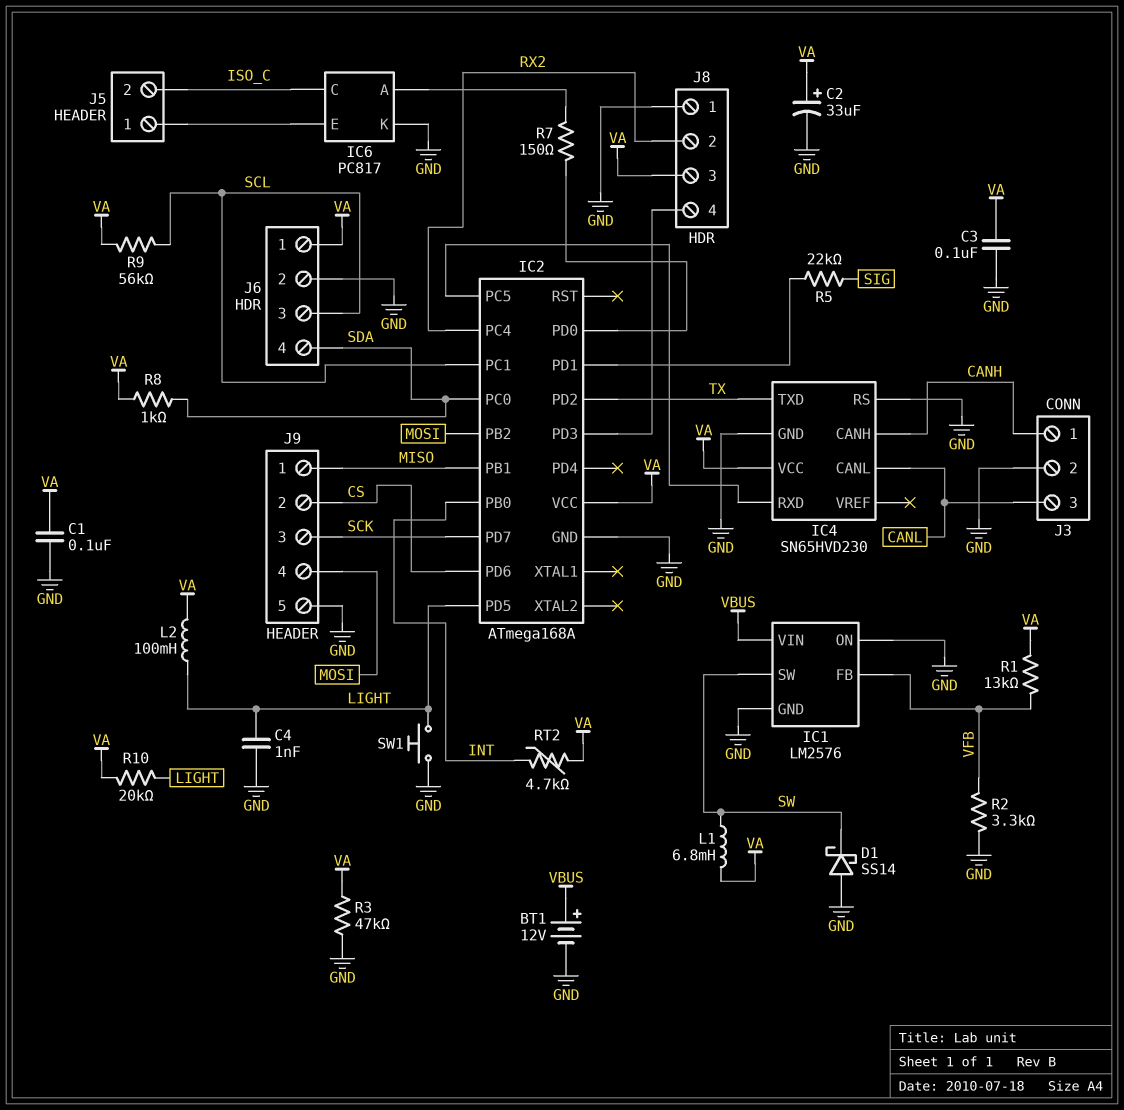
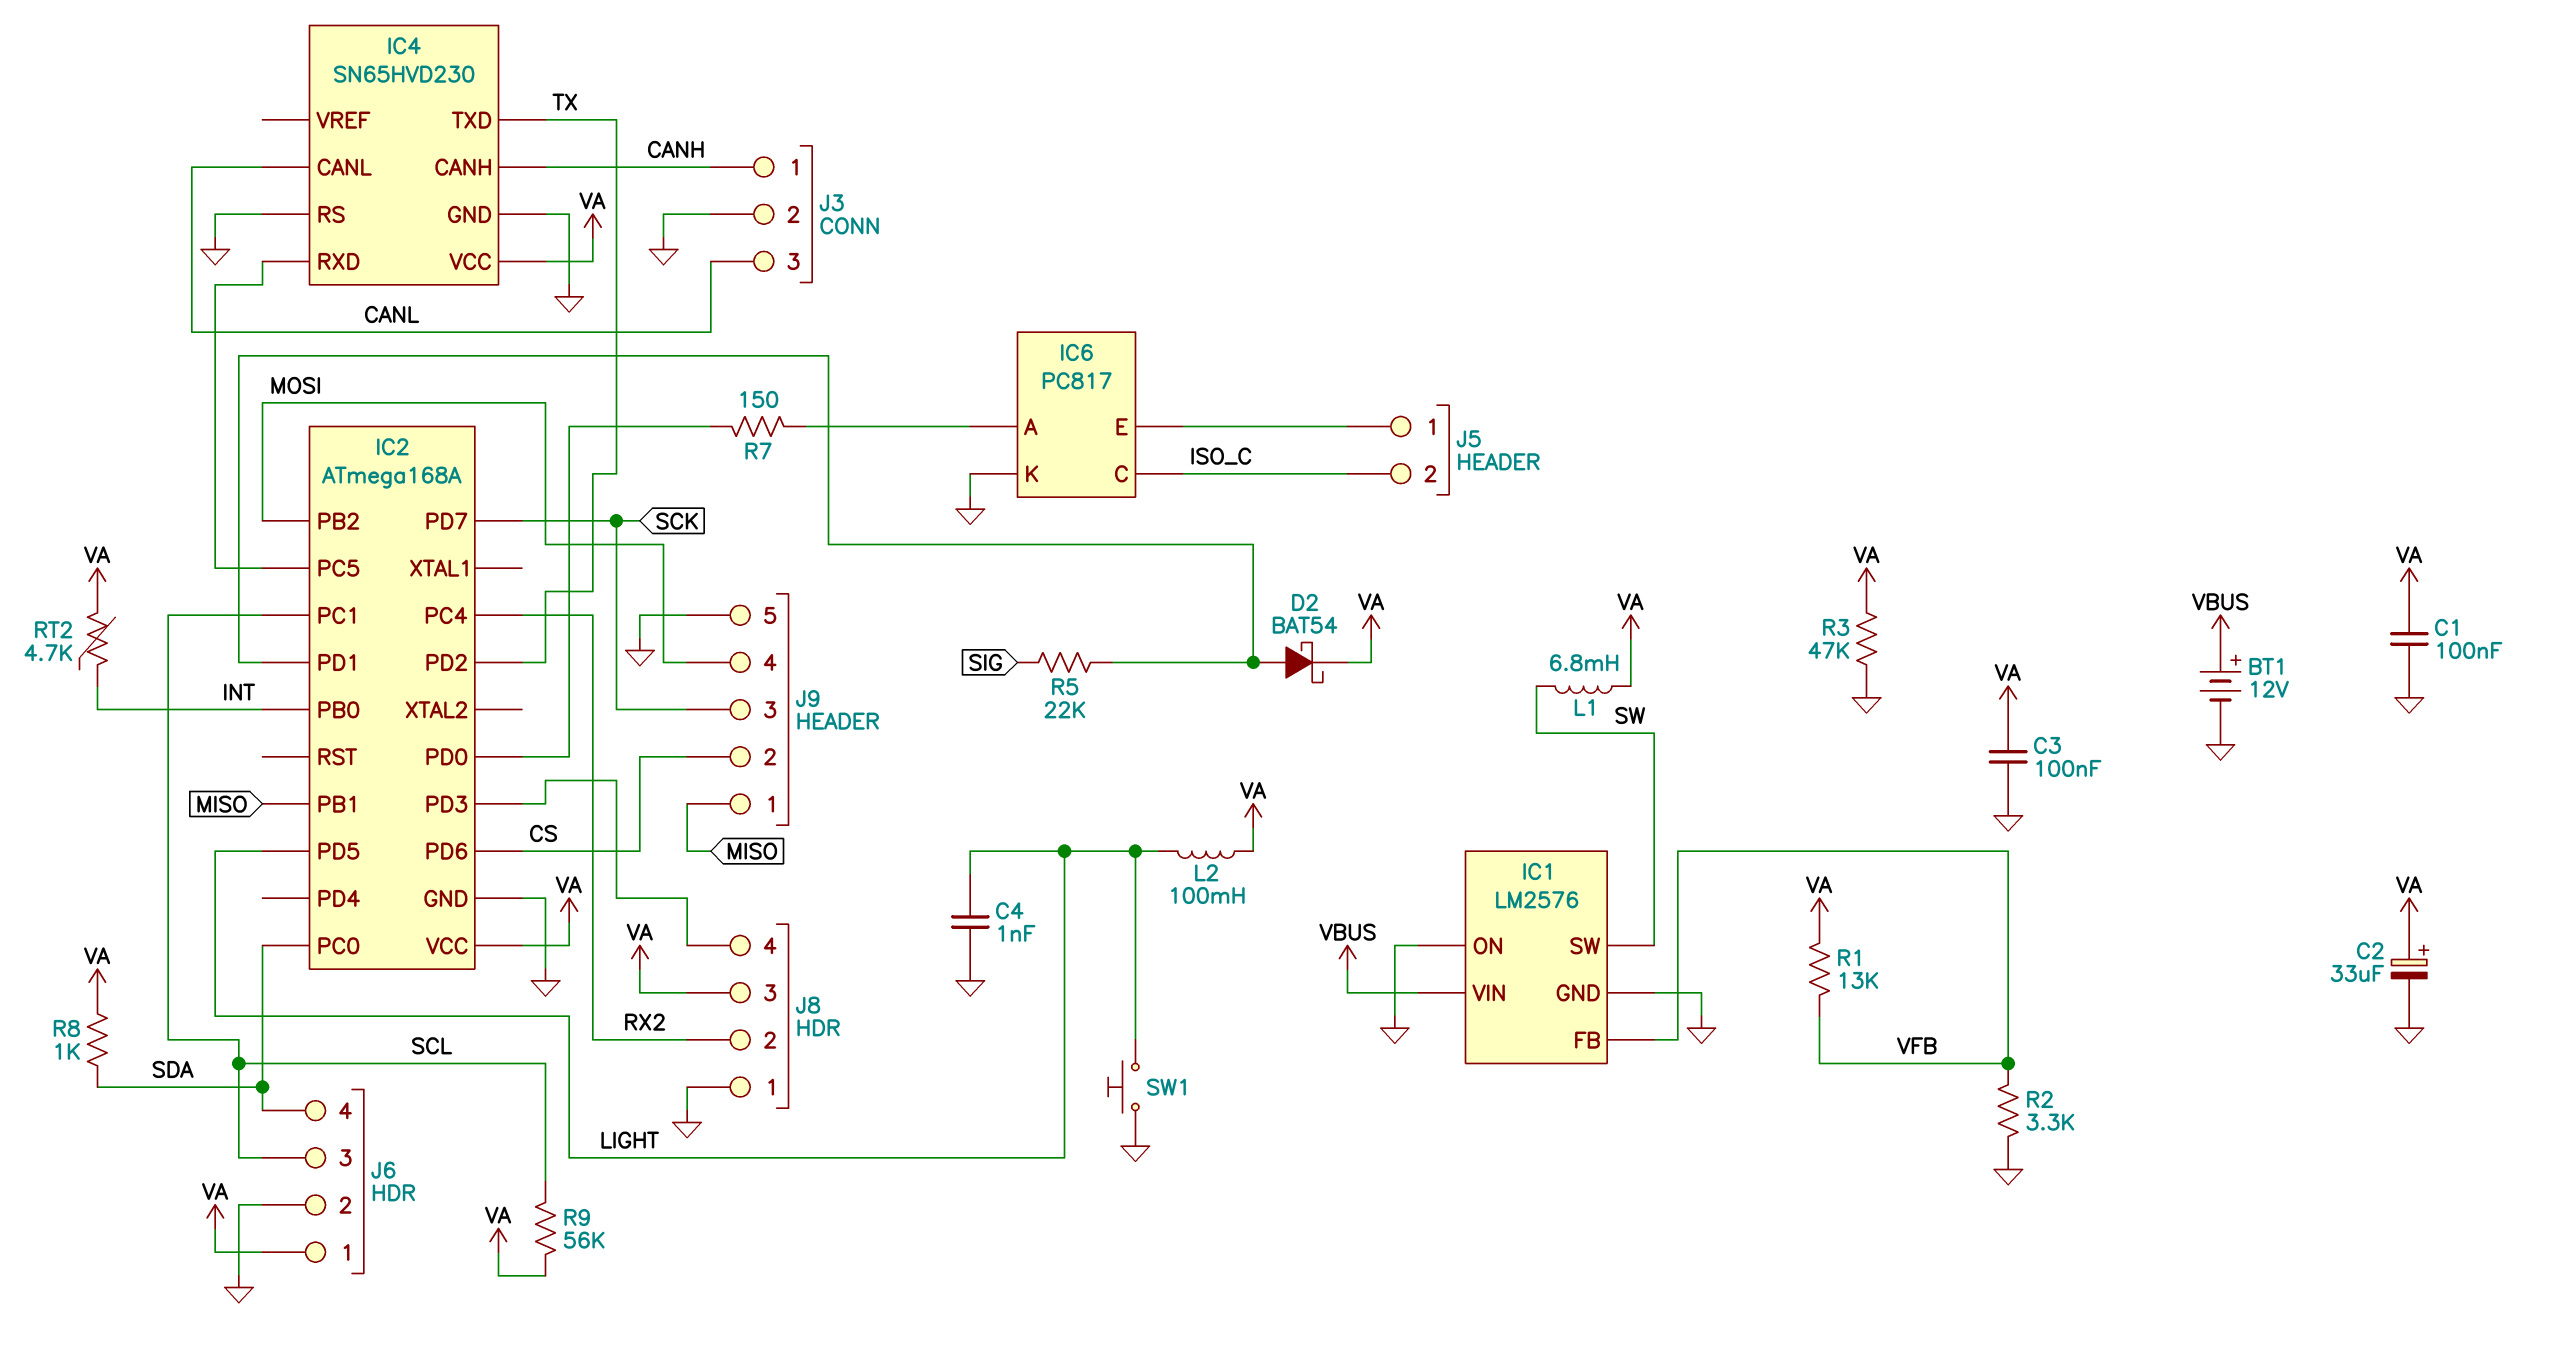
D1: schottky SS14 (A GND, K SW) -> none
D2: none -> schottky BAT54 (A IC2/PD1, K VA)
R10: 20k (LIGHT, VA) -> none

